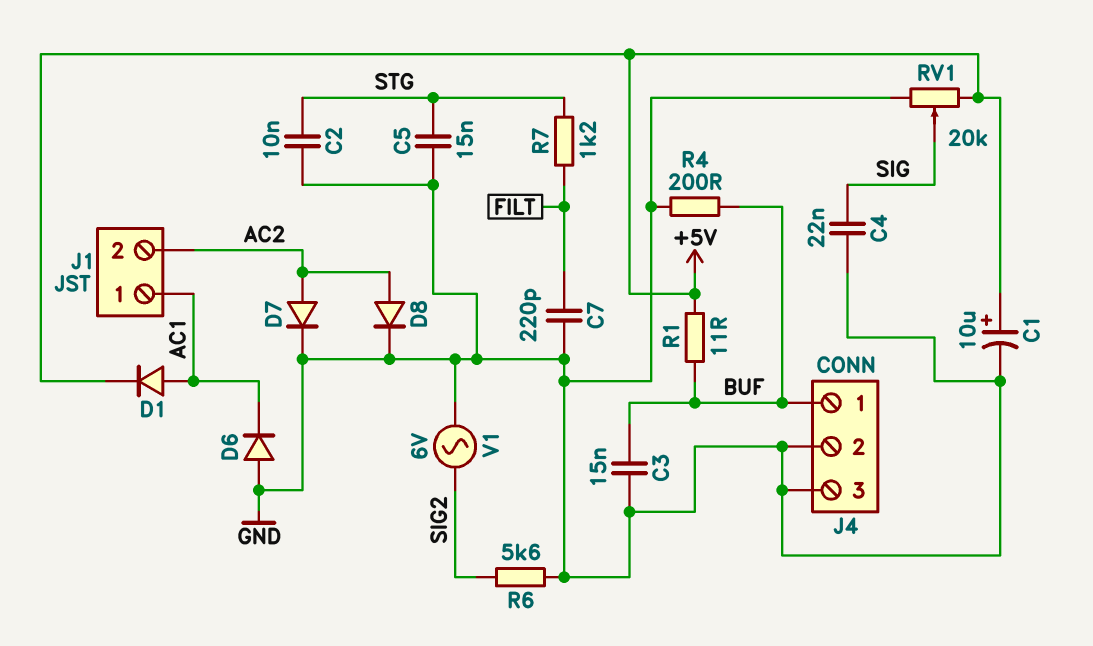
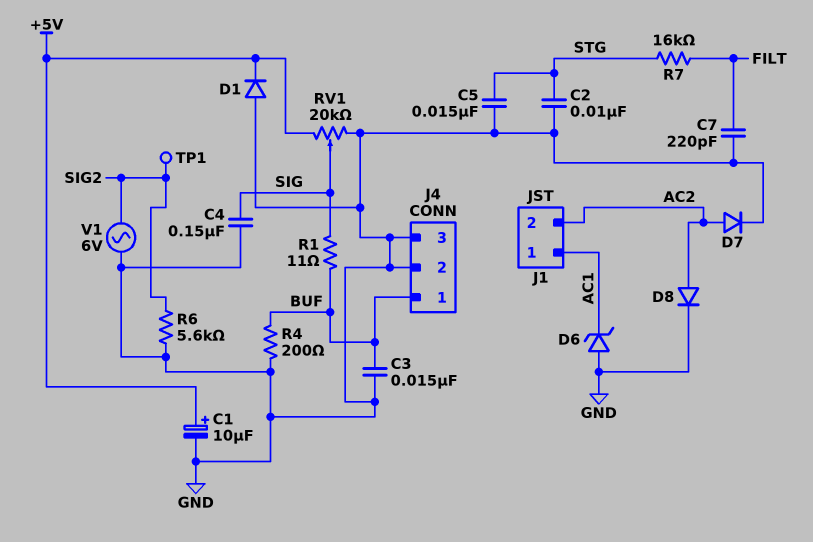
C4: 22nF (GND, SIG) -> 150nF (GND, SIG)
D1: diode (A AC1, K +5V) -> diode (A GND, K +5V)
D6: diode (A GND, K AC1) -> zener (A GND, K AC1)
R1: 11 (+5V, BUF) -> 11 (BUF, SIG)
R7: 1.2k (FILT, STG) -> 16k (FILT, STG)
TP1: none -> test point (SIG2)

